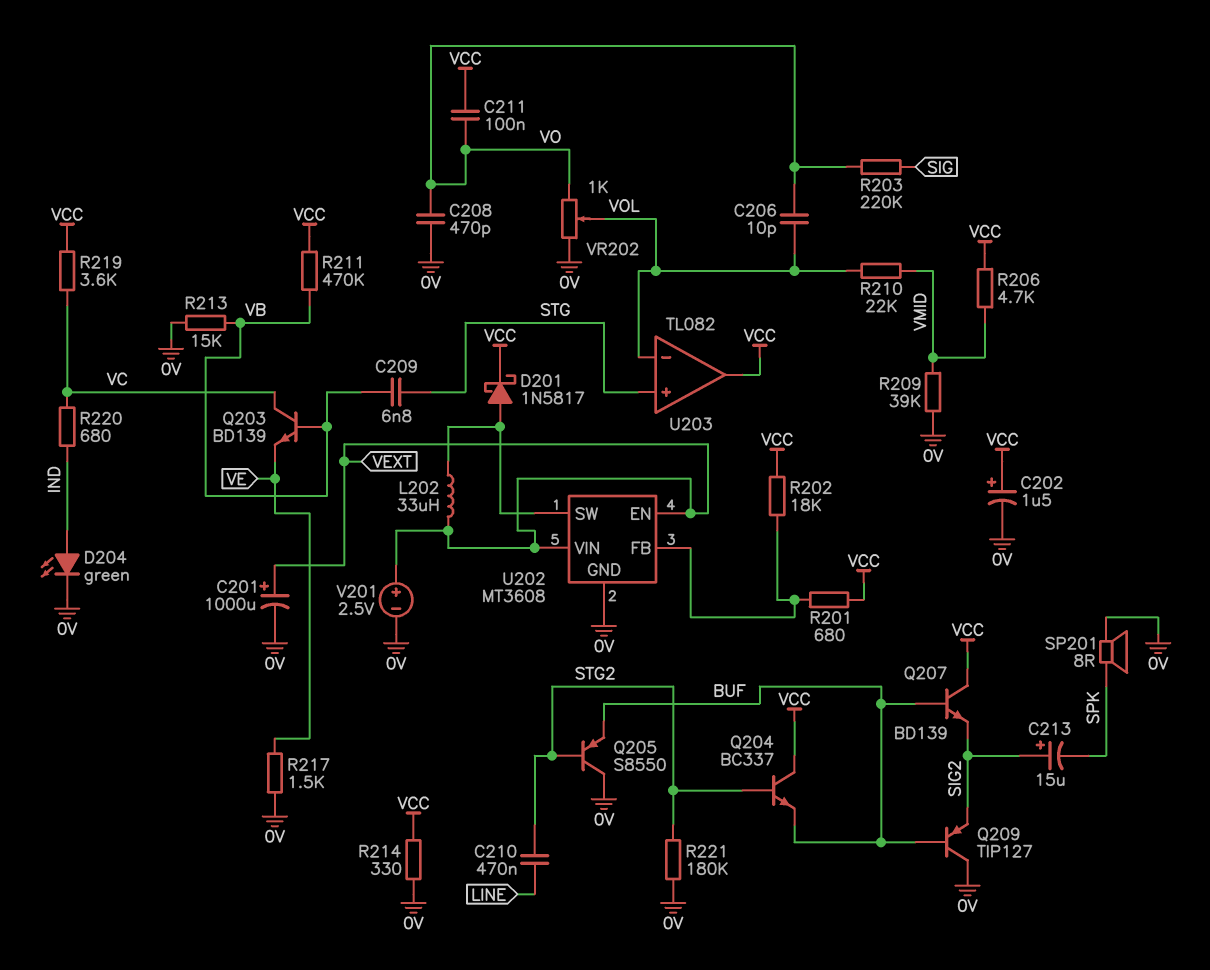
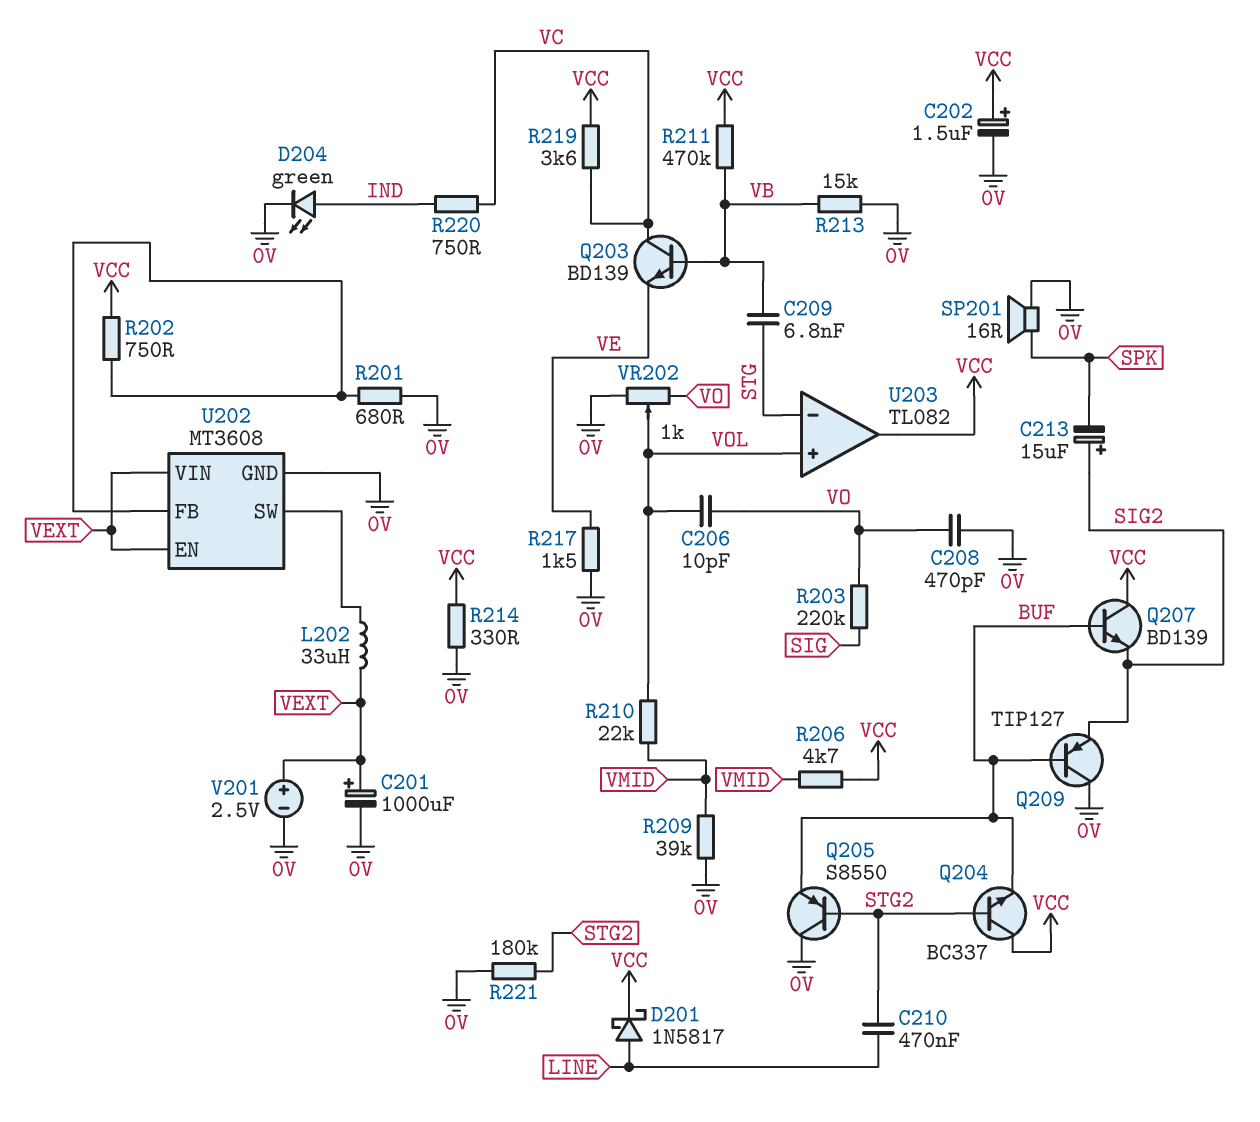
C211: 100nF (VCC, VO) -> none
D201: schottky 1N5817 (A U202/SW, K VCC) -> schottky 1N5817 (A LINE, K VCC)
R201: 680 (U202/FB, VCC) -> 680 (0V, U202/FB)
R202: 18k (U202/FB, VCC) -> 750 (U202/FB, VCC)
R220: 680 (IND, VC) -> 750 (IND, VC)
SP201: speaker 8R (0V, SPK) -> speaker 16R (0V, SPK)
U203 pin in+: STG -> VOL
U203 pin in-: VOL -> STG

